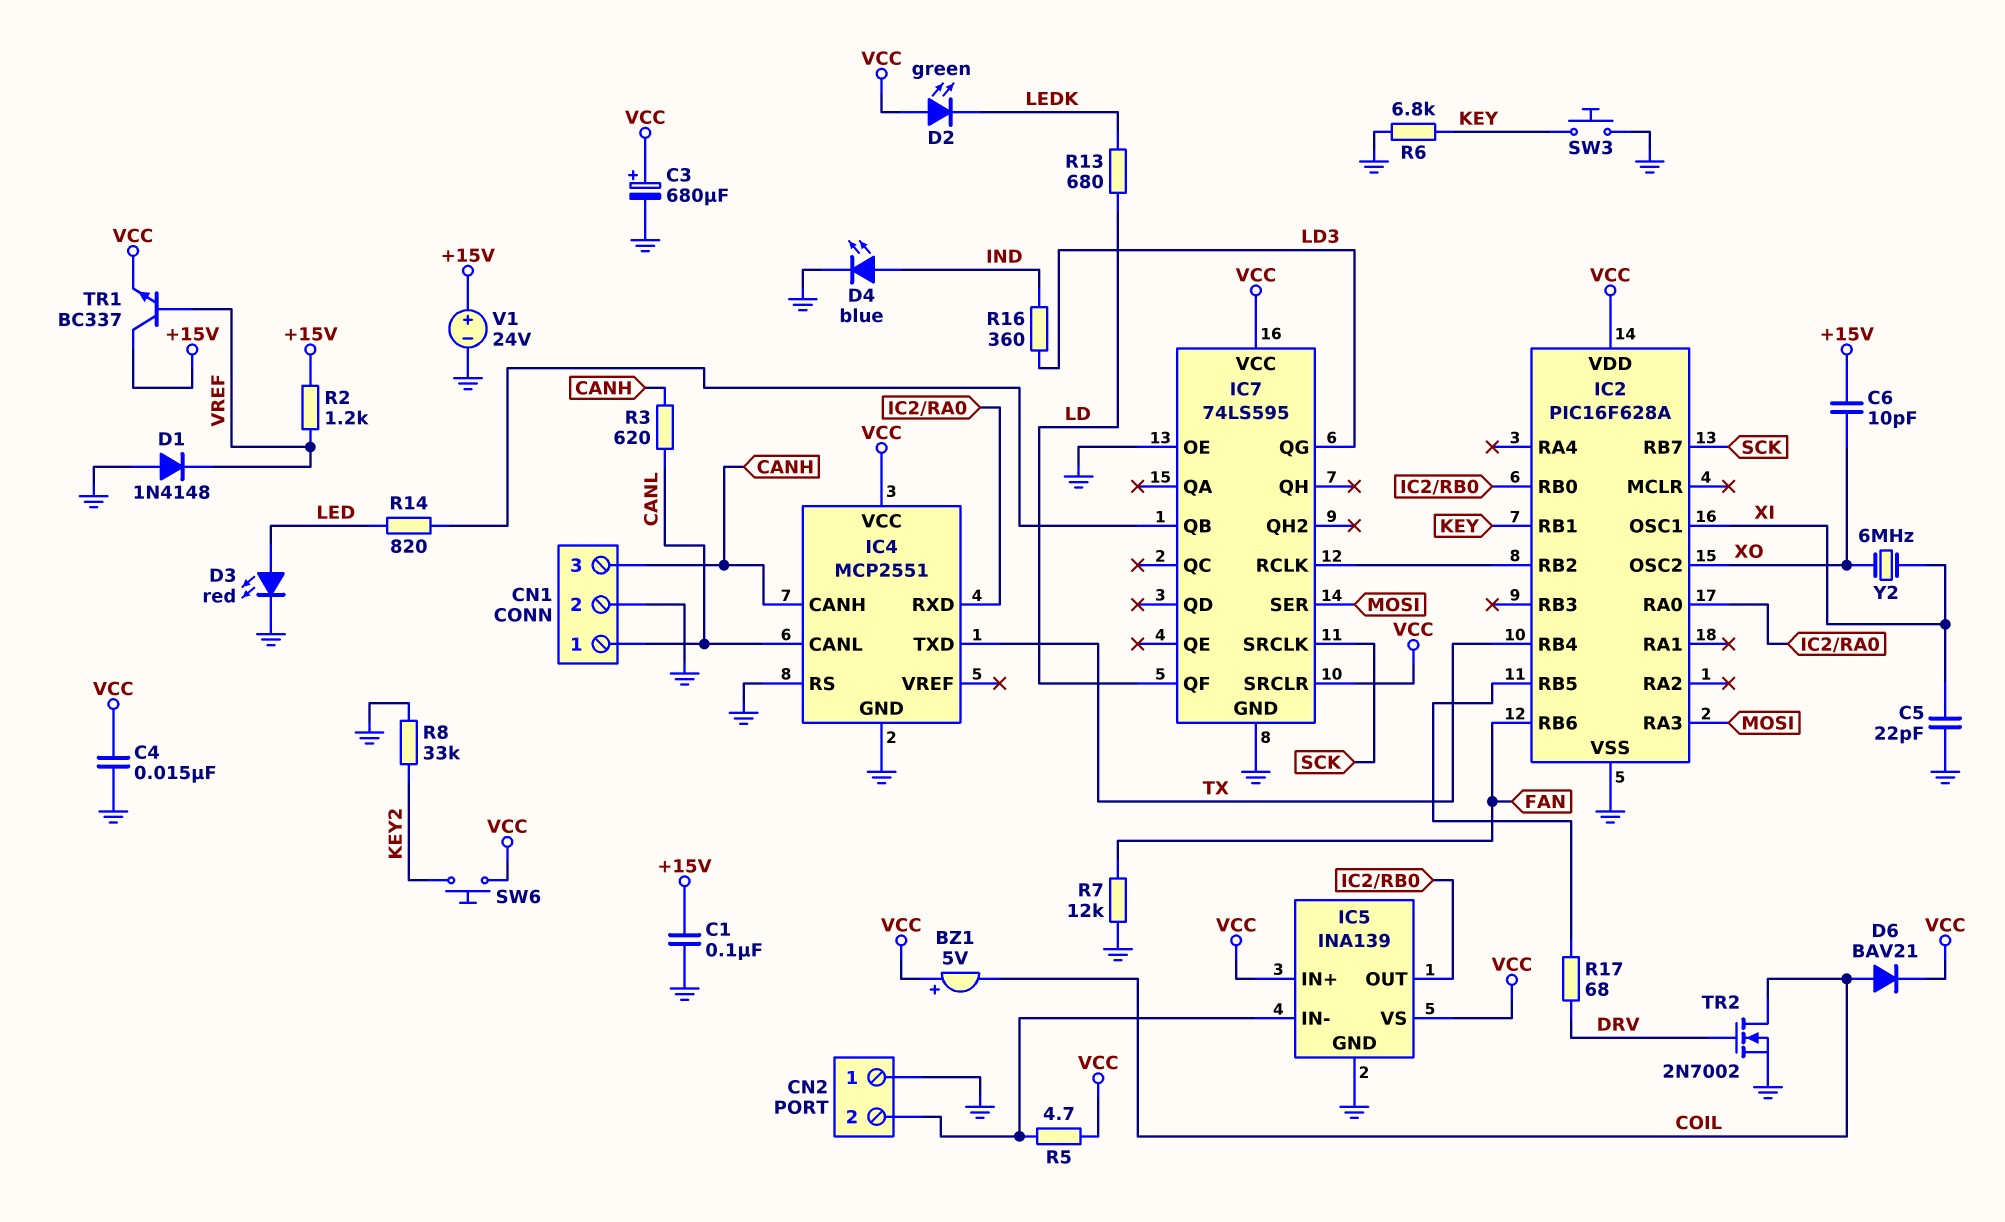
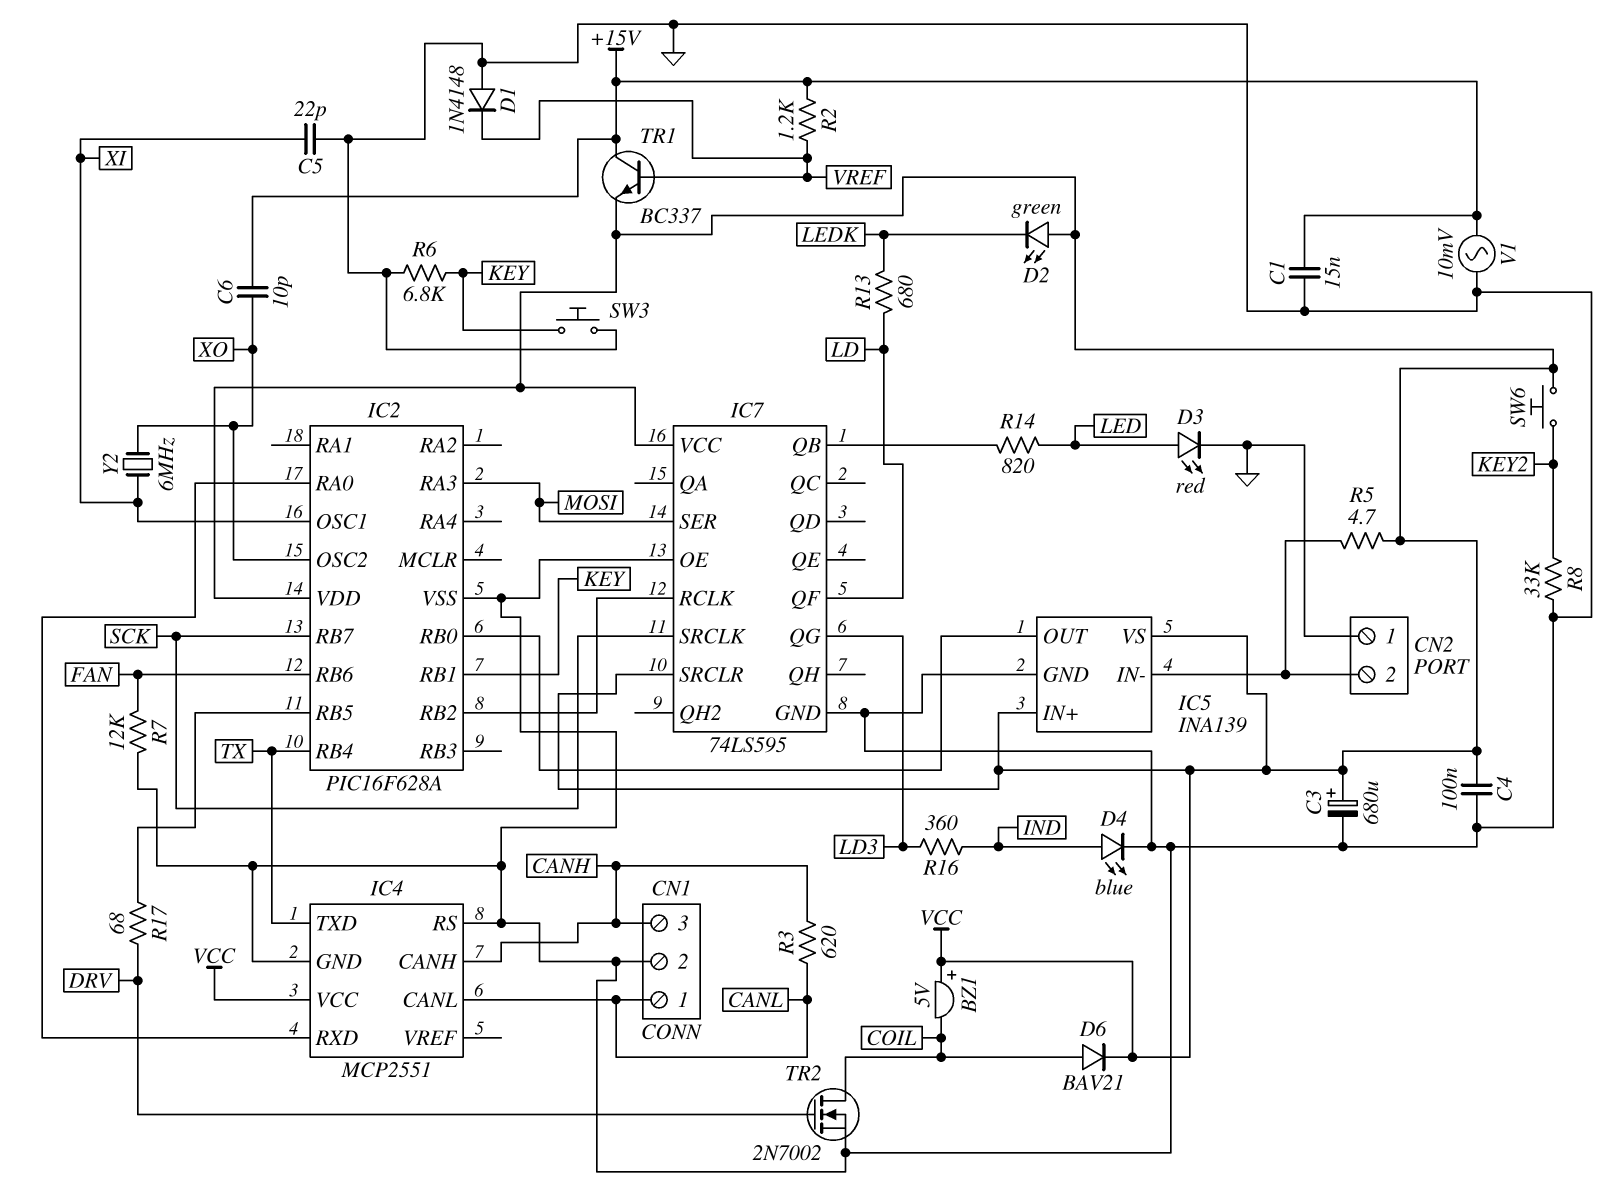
C1: 100nF (+15V, GND) -> 15nF (+15V, GND)
C4: 15nF (GND, VCC) -> 100nF (GND, VCC)
V1: 24V (plus +15V, minus GND) -> AC 10mV (+15V, GND)

